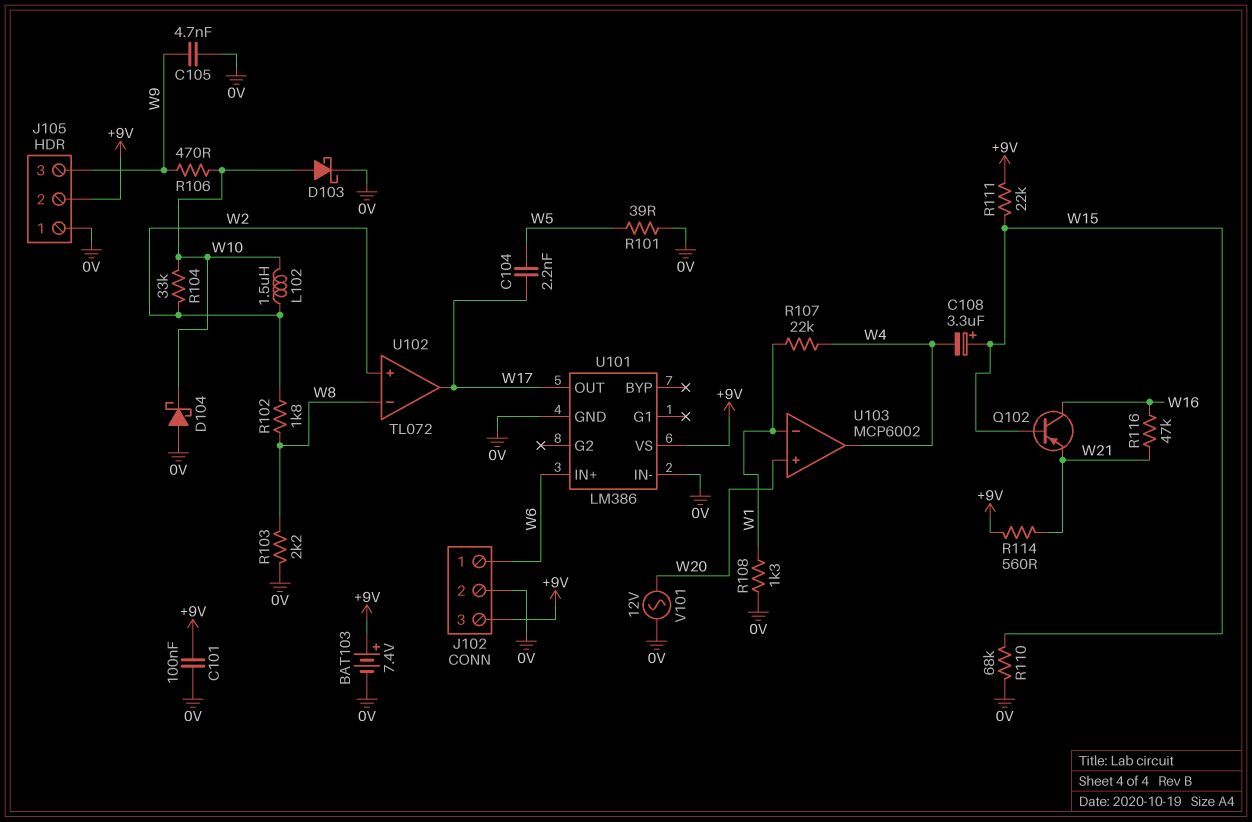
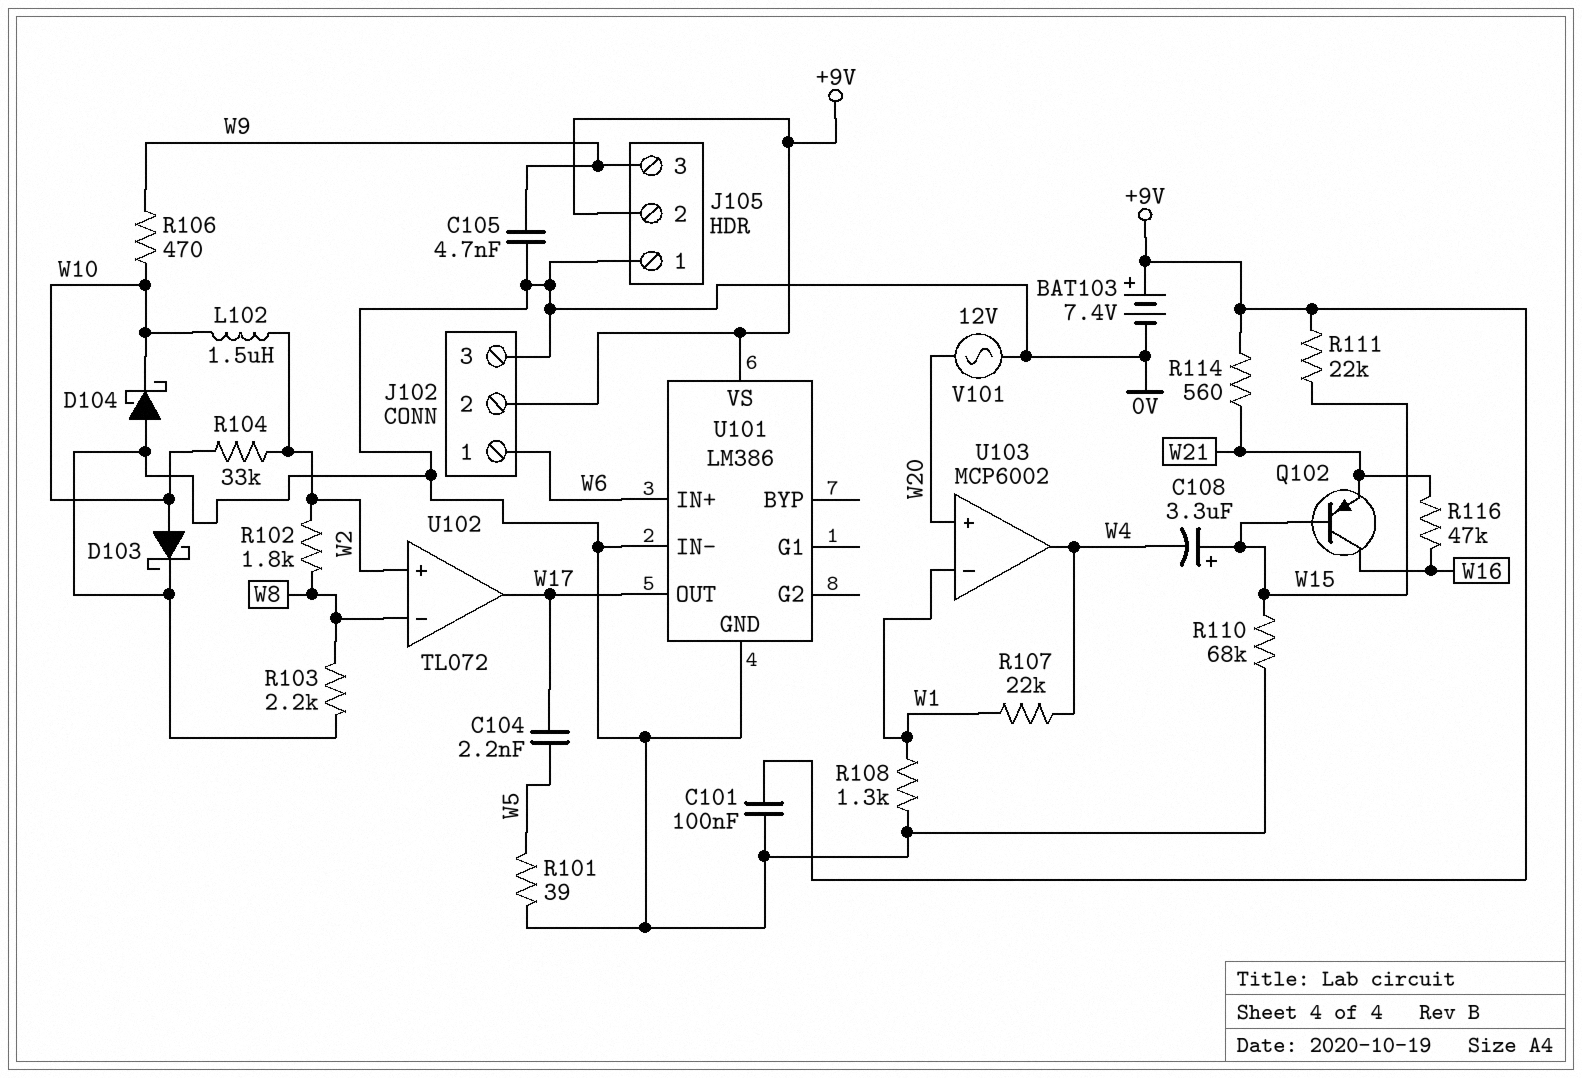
J102 pin 2: 0V -> +9V
J102 pin 3: +9V -> 0V

